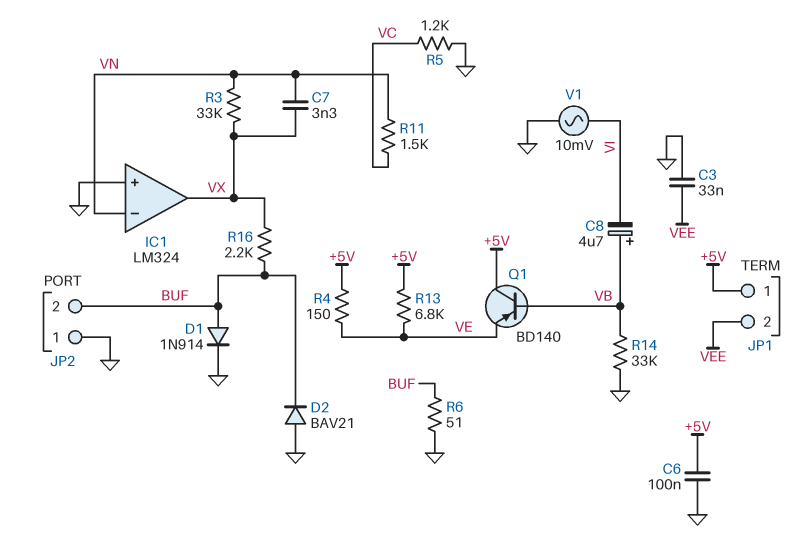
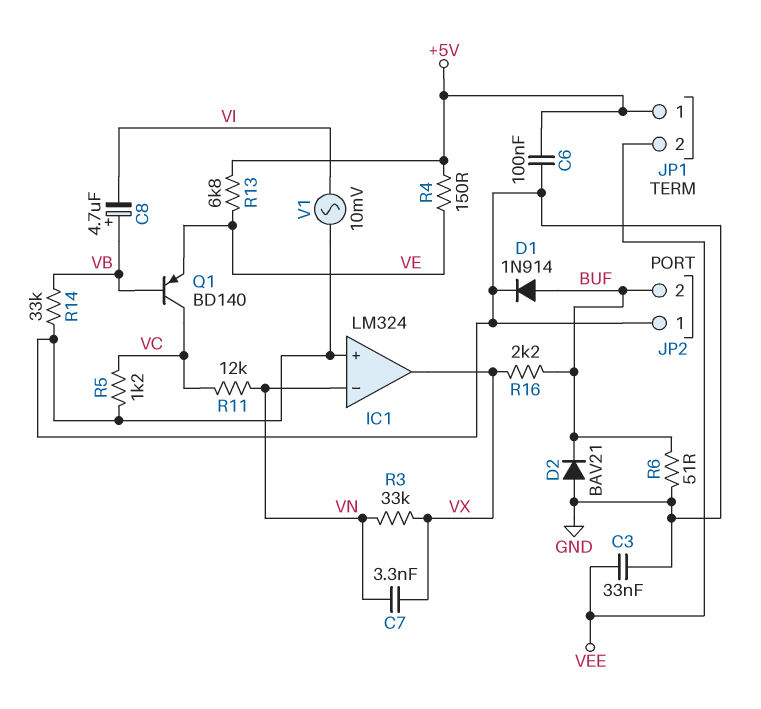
Q1: PNP BD140 (B VB, C +5V, E VE) -> PNP BD140 (B VB, C VC, E VE)
R11: 1.5k (VC, VN) -> 12k (VC, VN)

